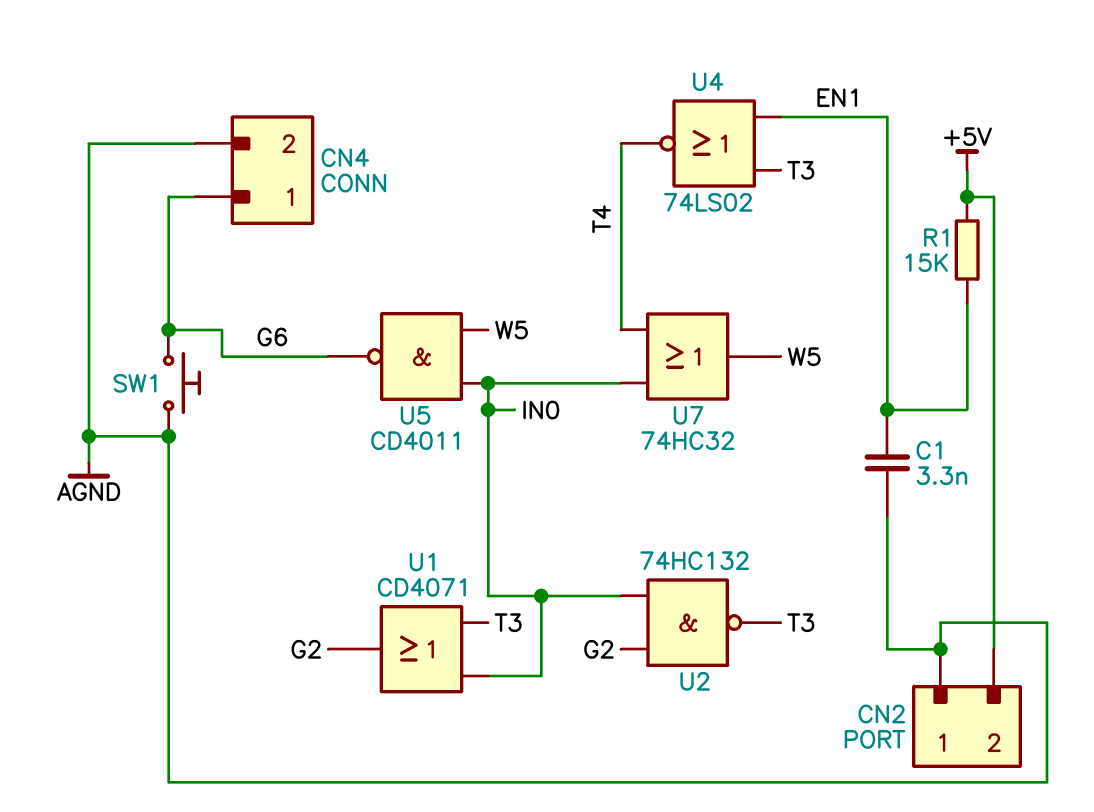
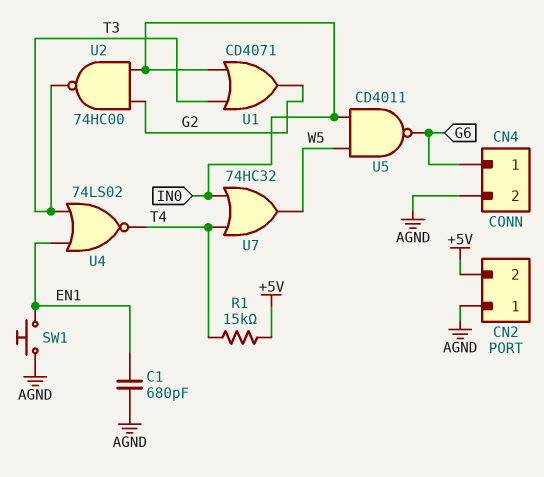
C1: 3.3nF (AGND, EN1) -> 680pF (AGND, EN1)
R1: 15k (+5V, EN1) -> 15k (+5V, T4)
SW1: button (AGND, G6) -> button (AGND, EN1)
U2: NAND 74HC132 (in G2, in IN0, out T3) -> NAND 74HC00 (in G2, in IN0, out T3)

